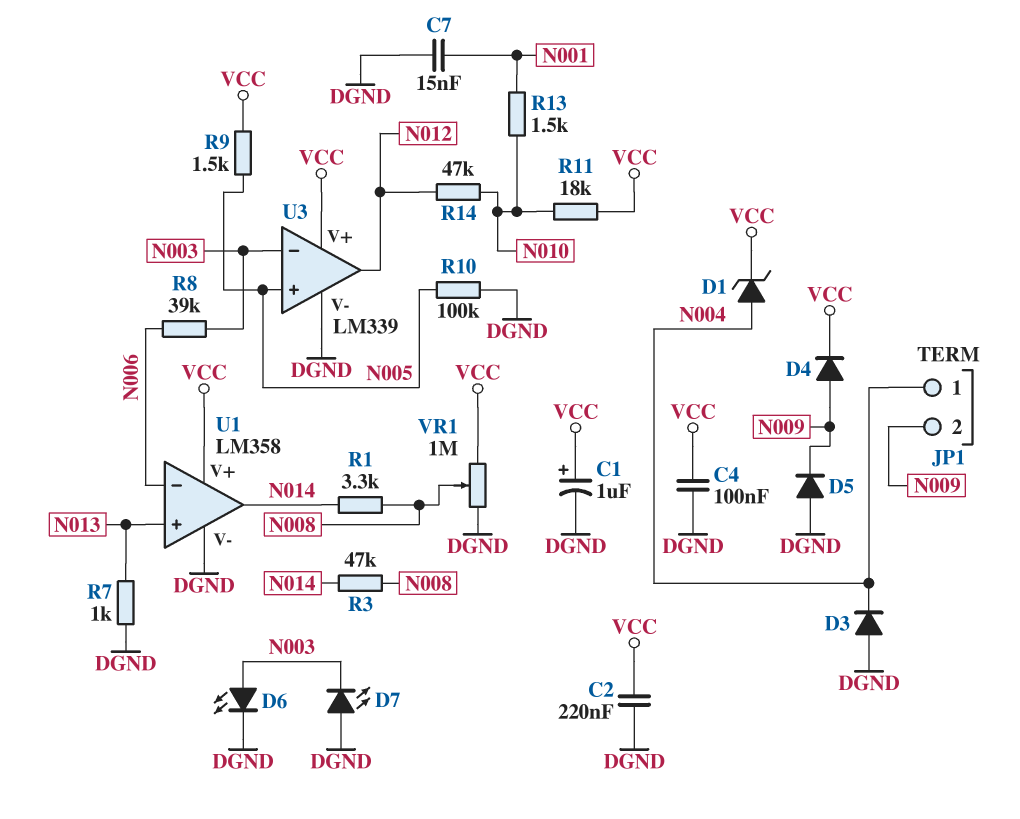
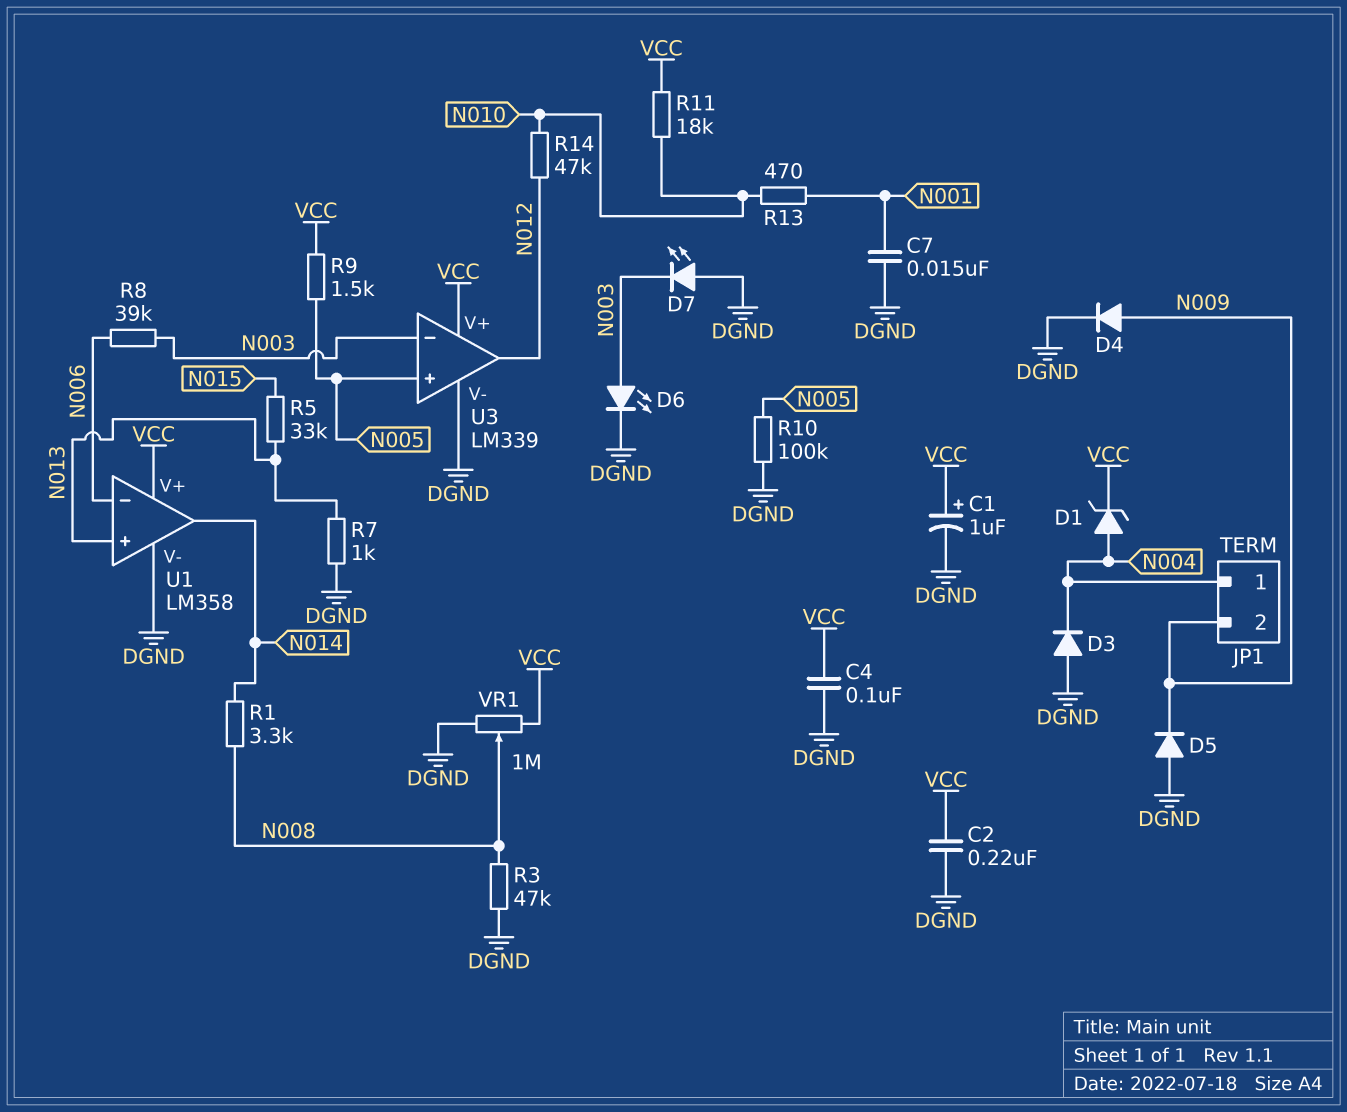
D4: diode (A N009, K VCC) -> diode (A N009, K DGND)
R3: 47k (N008, N014) -> 47k (DGND, N008)
R5: none -> 33k (N013, N015)
R13: 1.5k (N001, N010) -> 470 (N001, N010)

